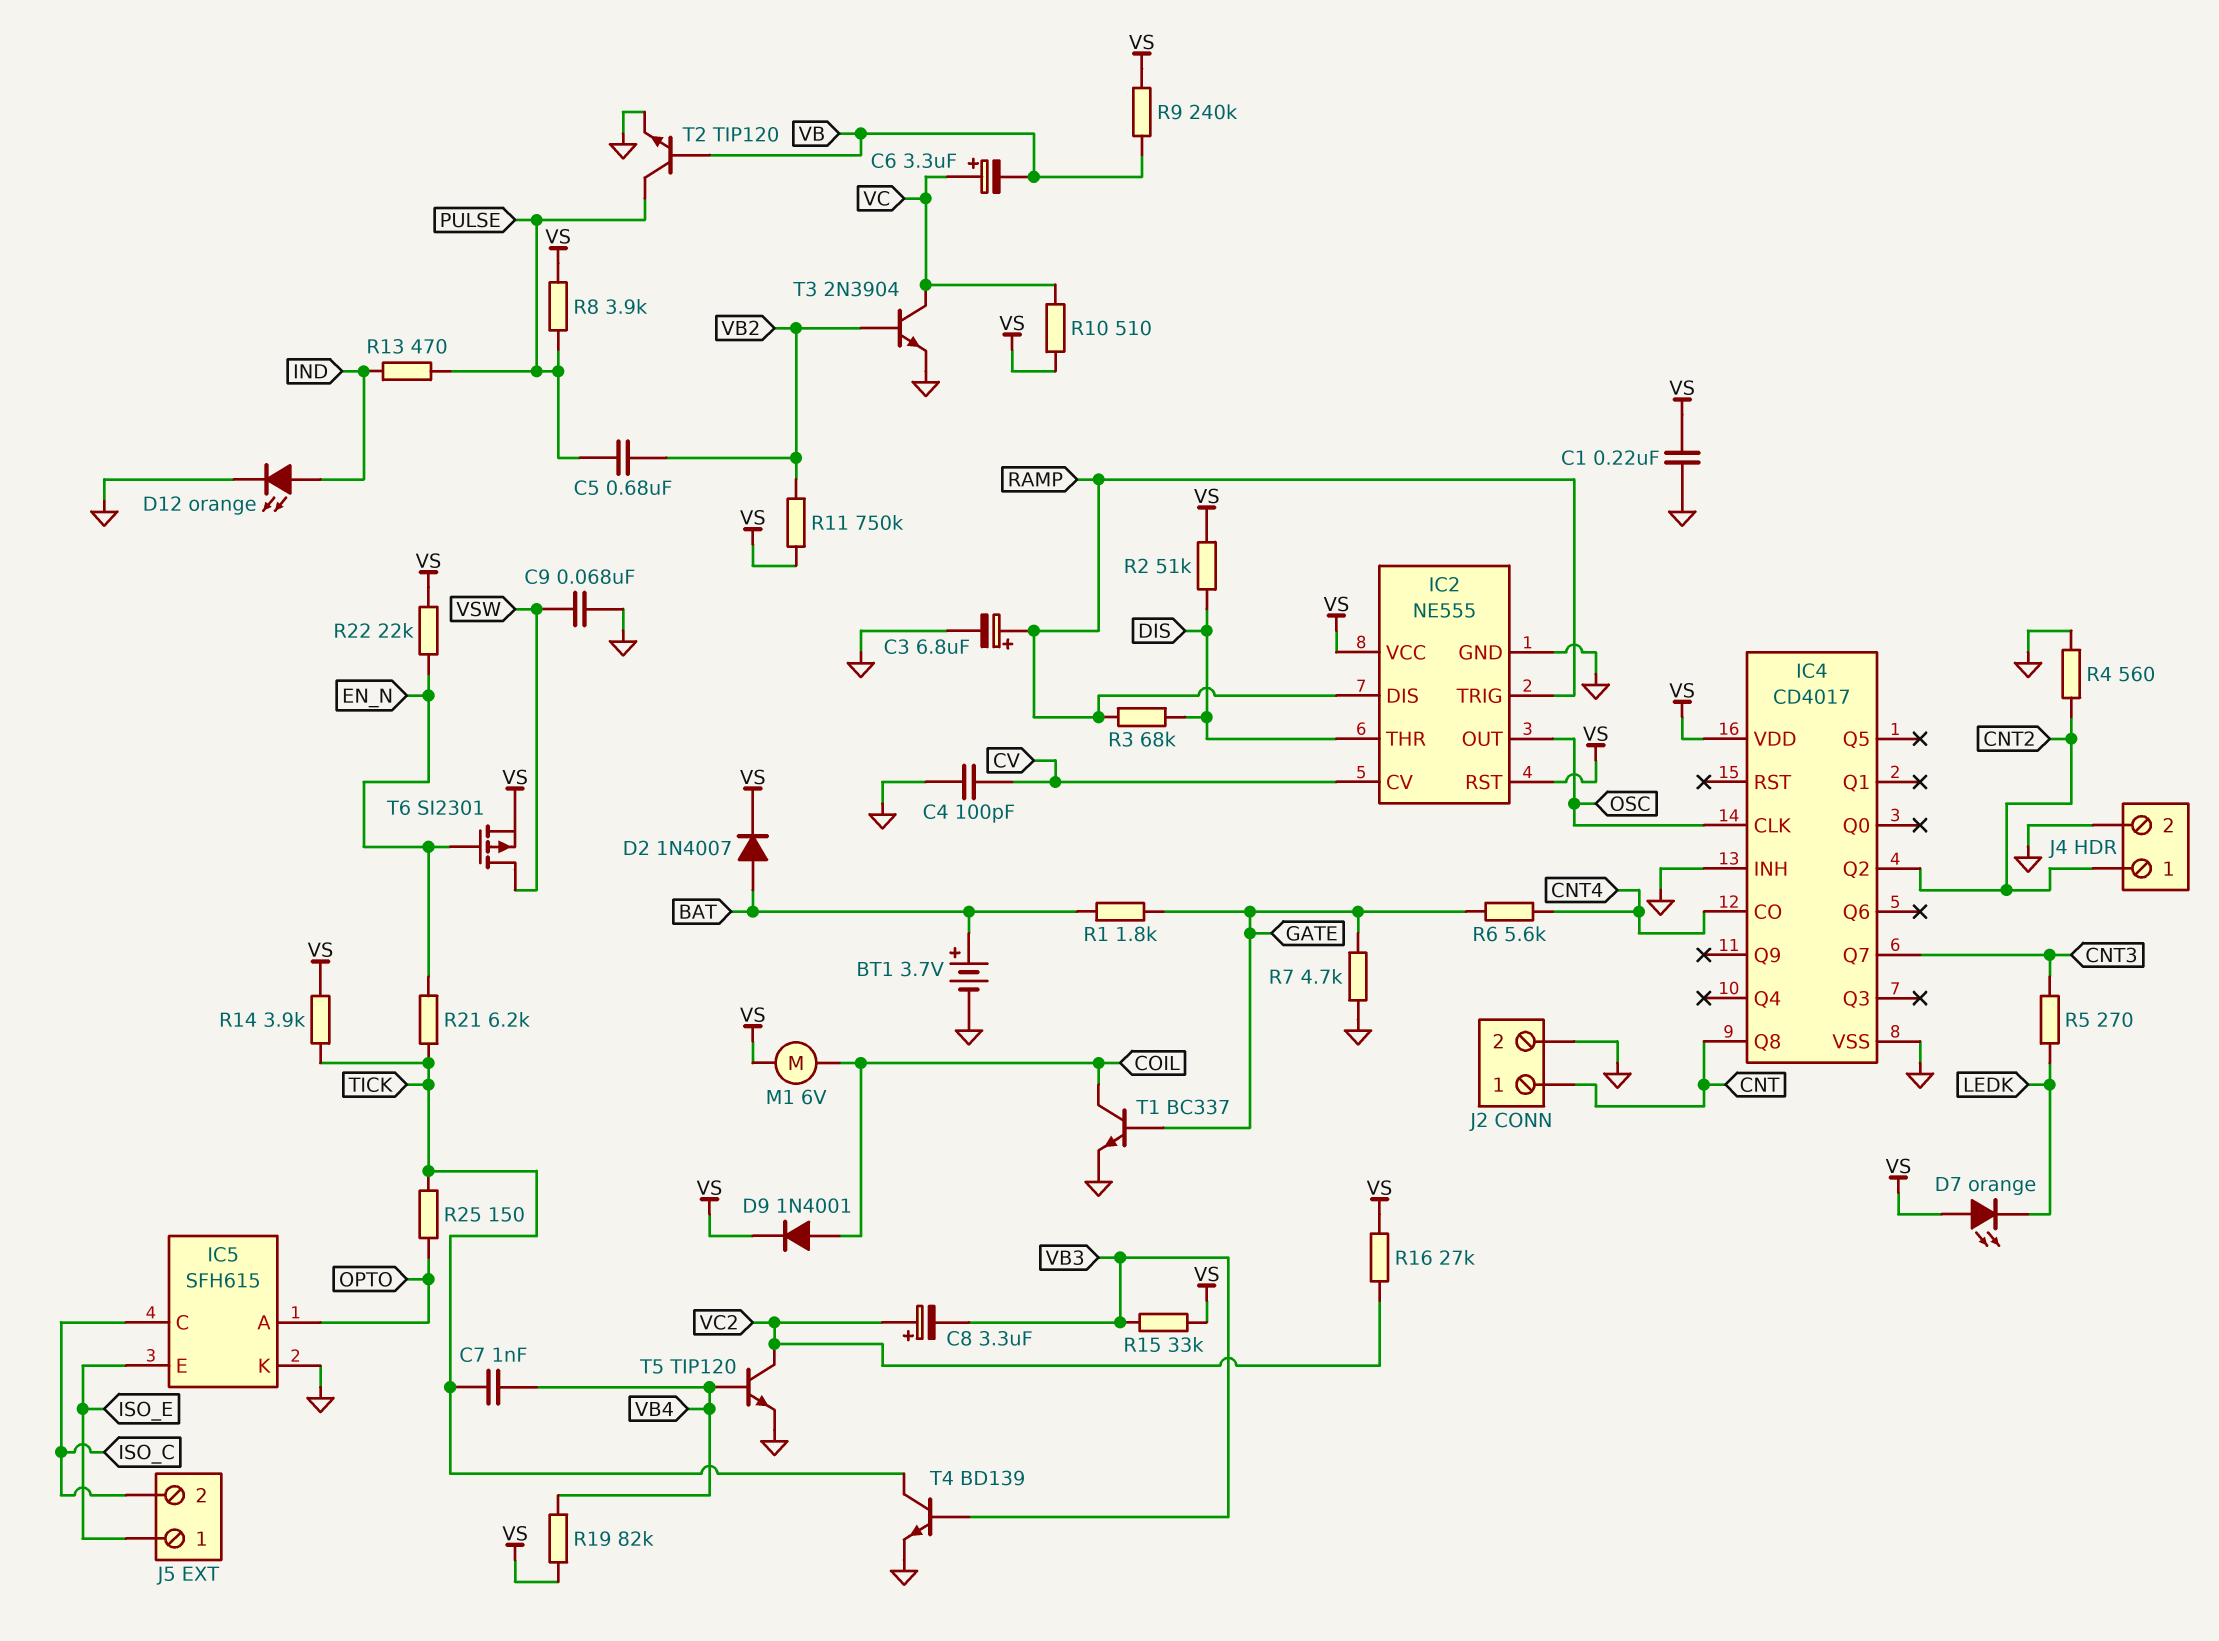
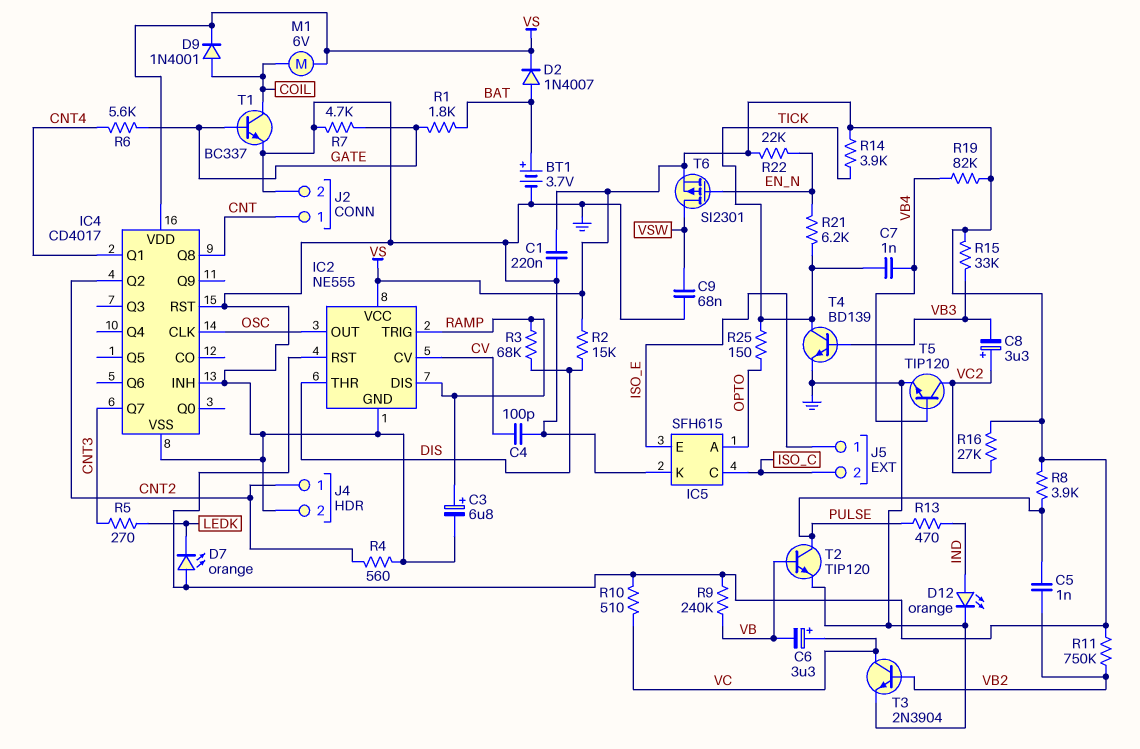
C5: 680nF (PULSE, VB2) -> 1nF (PULSE, VB2)
IC4 pin CO: CNT4 -> none
IC4 pin Q1: none -> CNT4
IC4 pin RST: none -> GND
R2: 51k (DIS, VS) -> 15k (DIS, VS)

